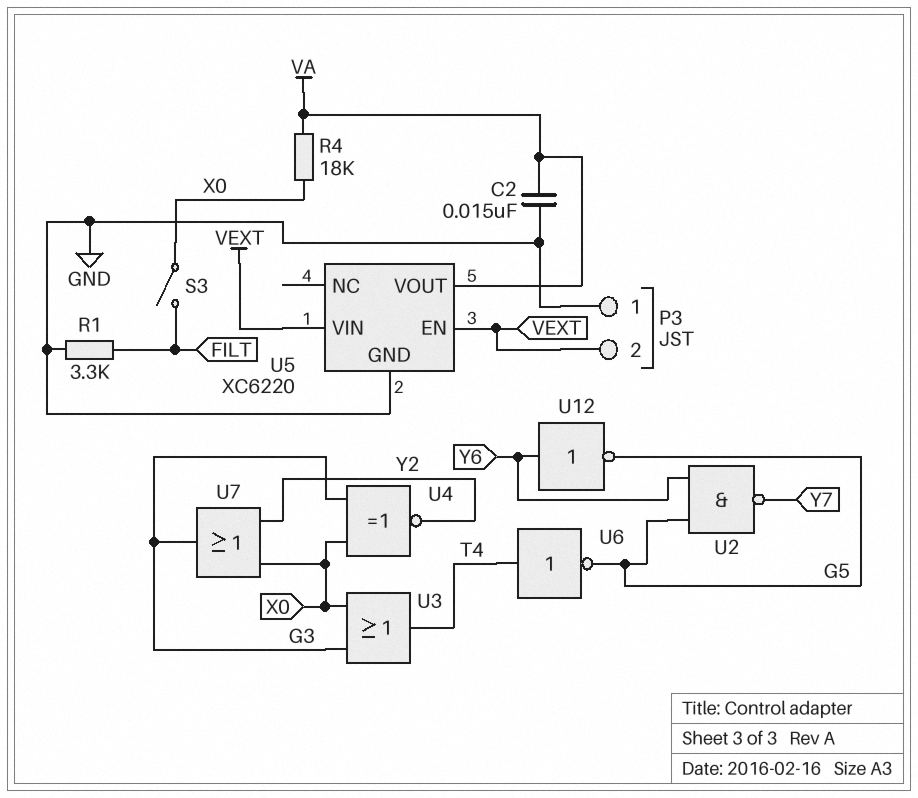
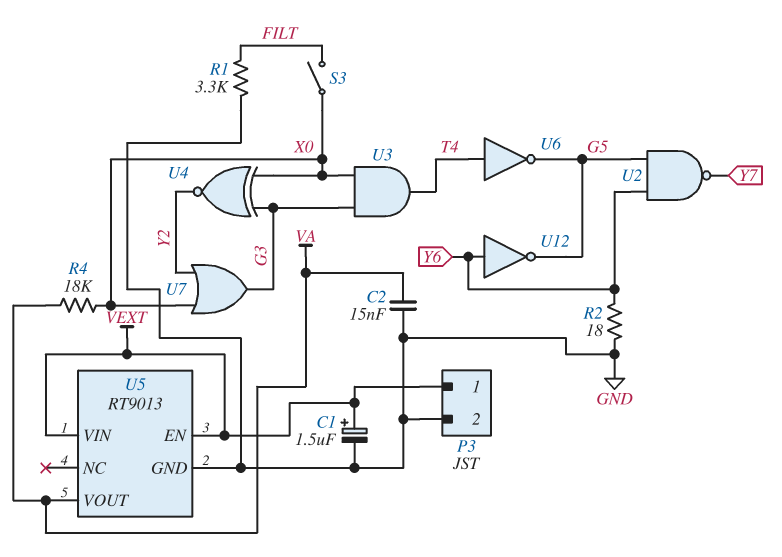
C1: none -> 1.5uF (plus VEXT, minus GND)
P3 pin 1: GND -> VEXT
P3 pin 2: VEXT -> GND
R2: none -> 18 (GND, Y6)
U3: OR (in G3, in X0, out T4) -> AND (in G3, in X0, out T4)
U5: XC6220 -> RT9013

